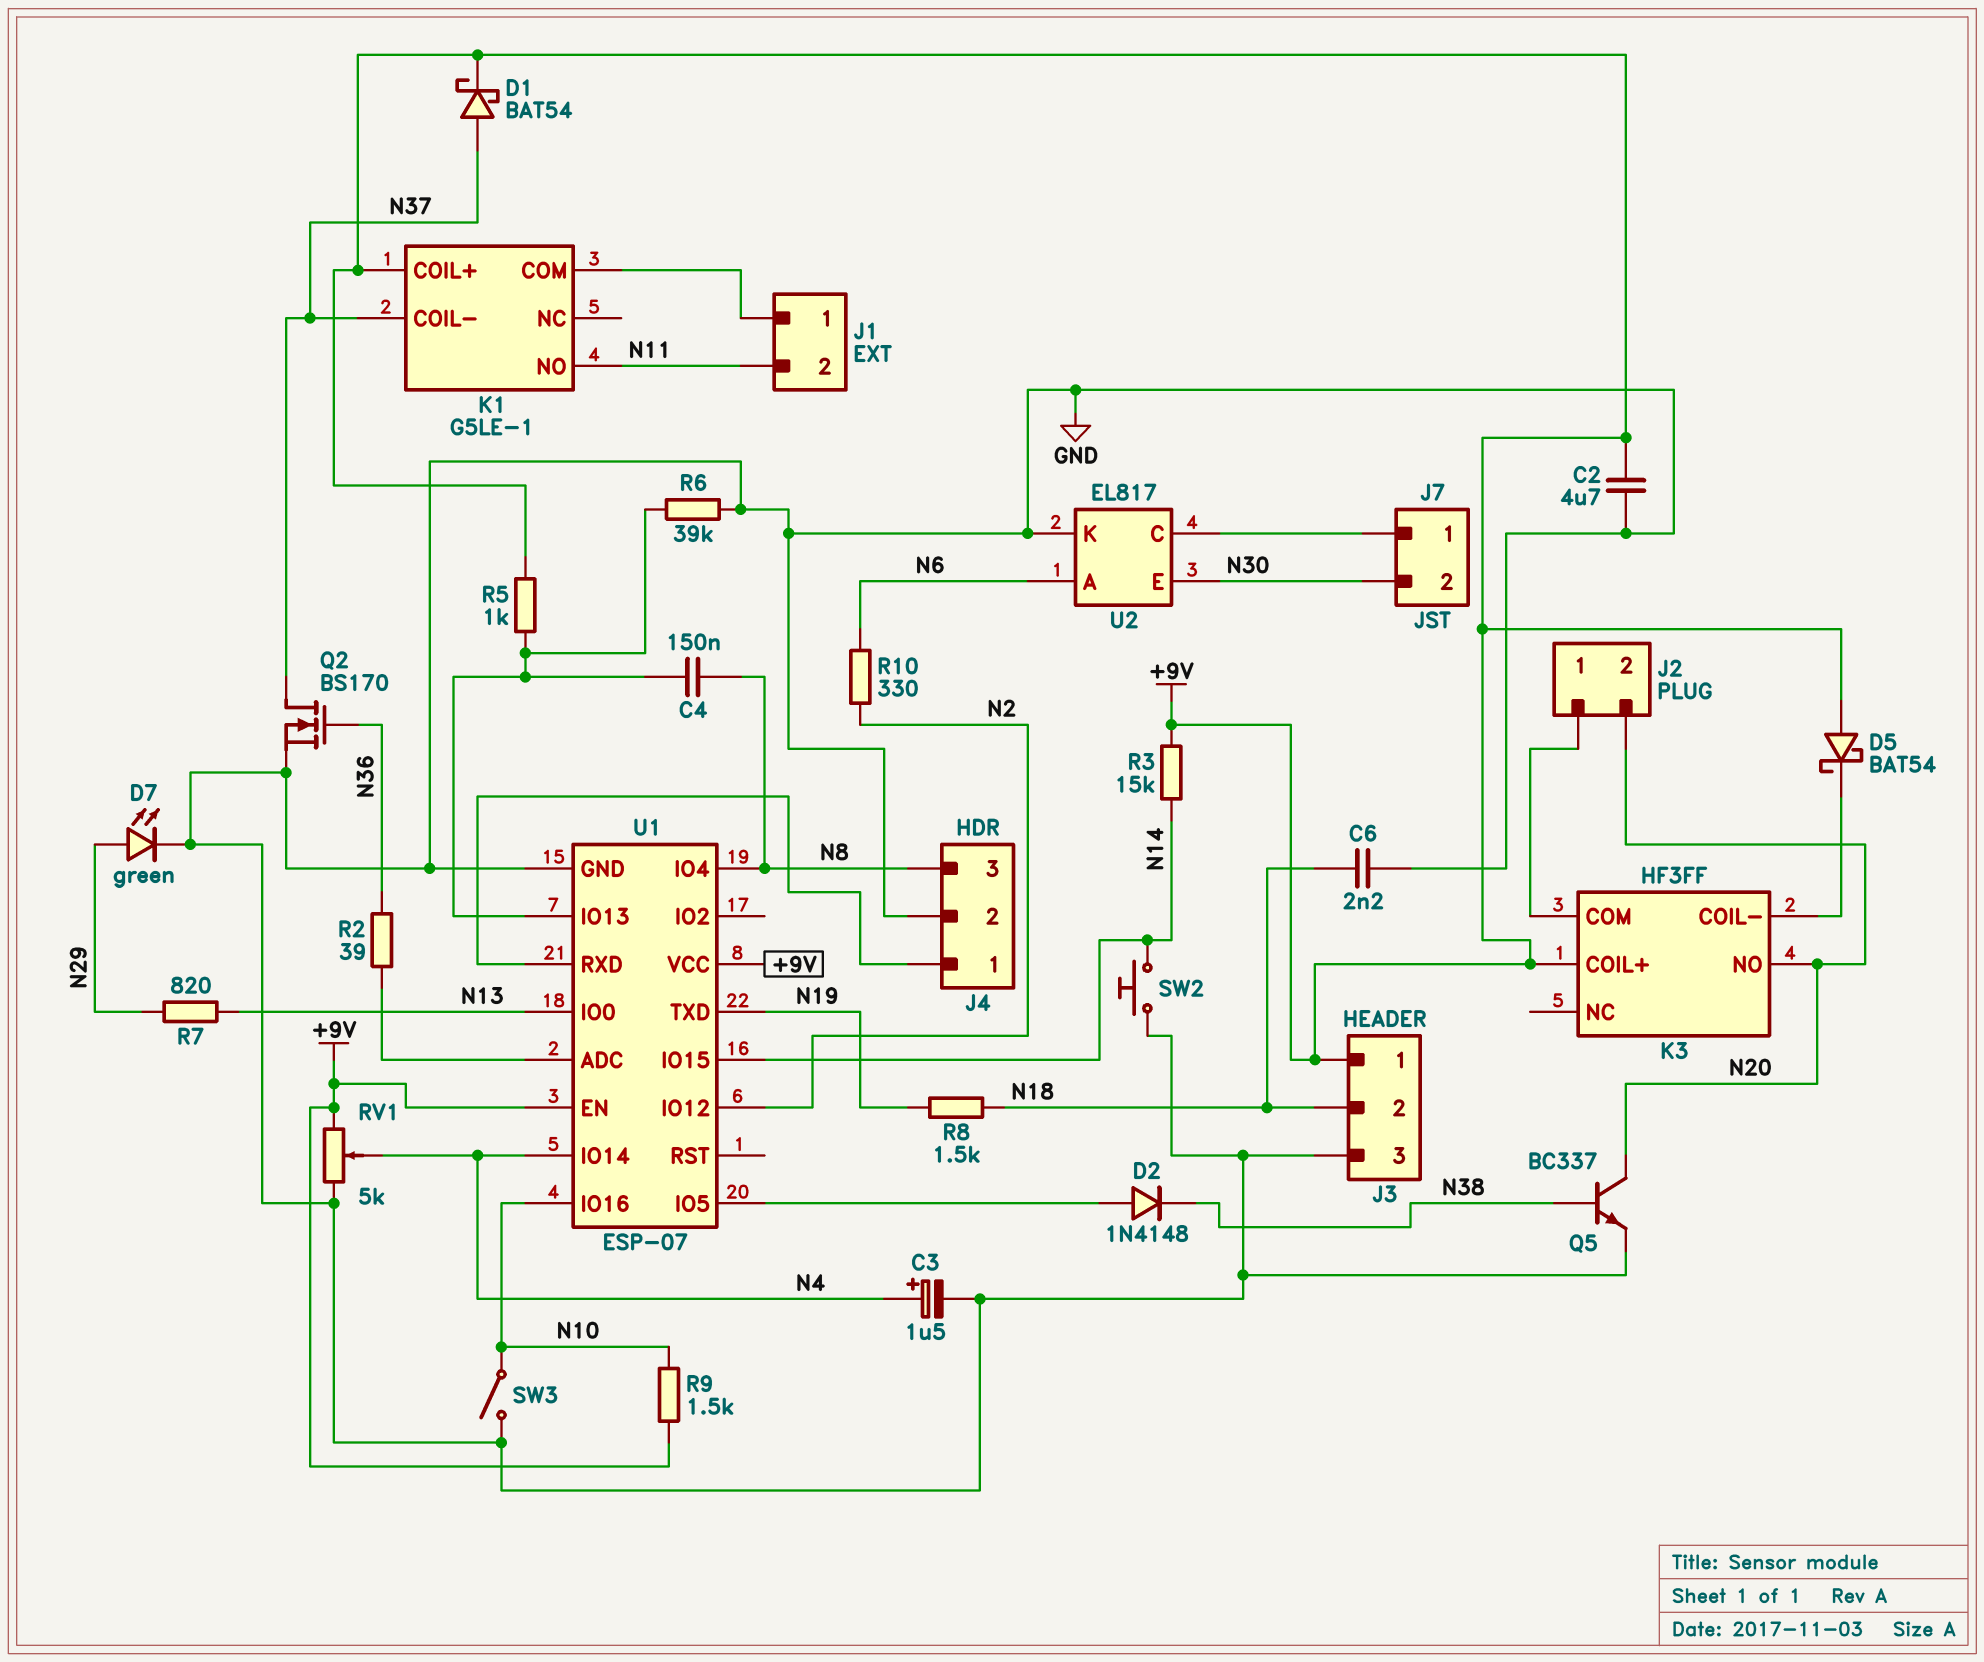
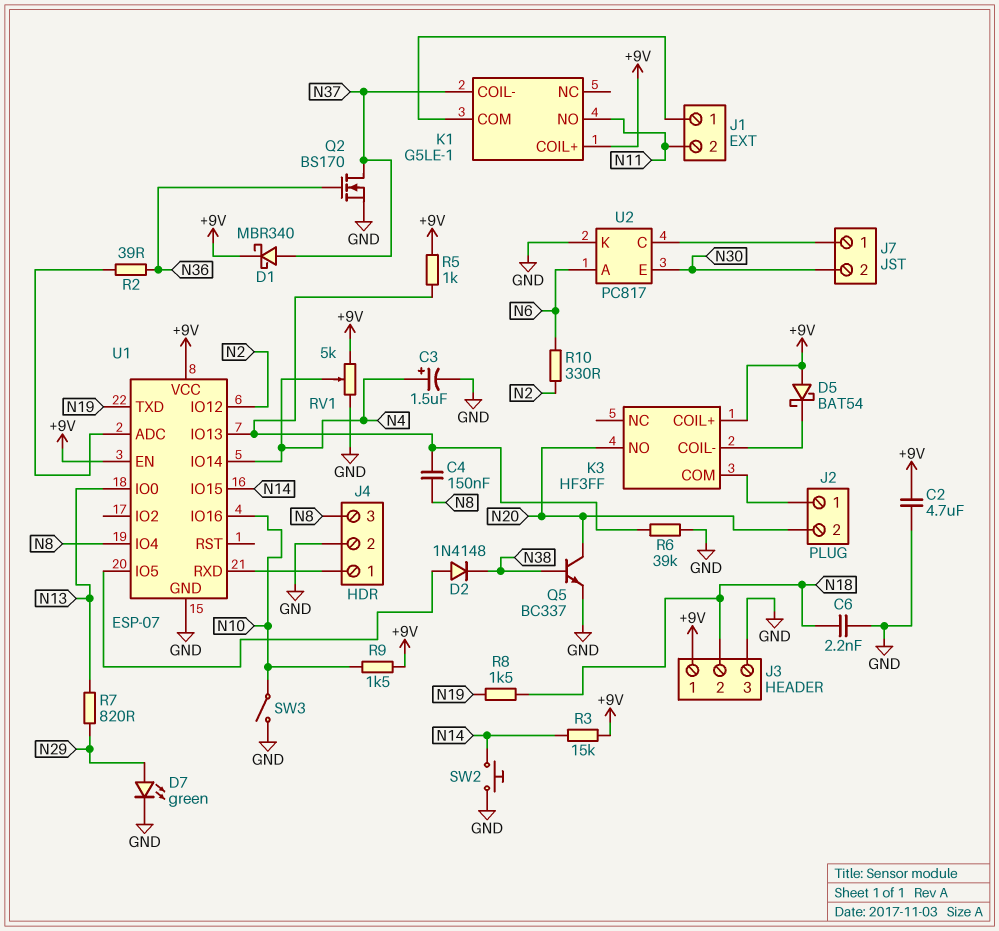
D1: schottky BAT54 (A N37, K +9V) -> schottky MBR340 (A N37, K +9V)
U2: EL817 -> PC817

